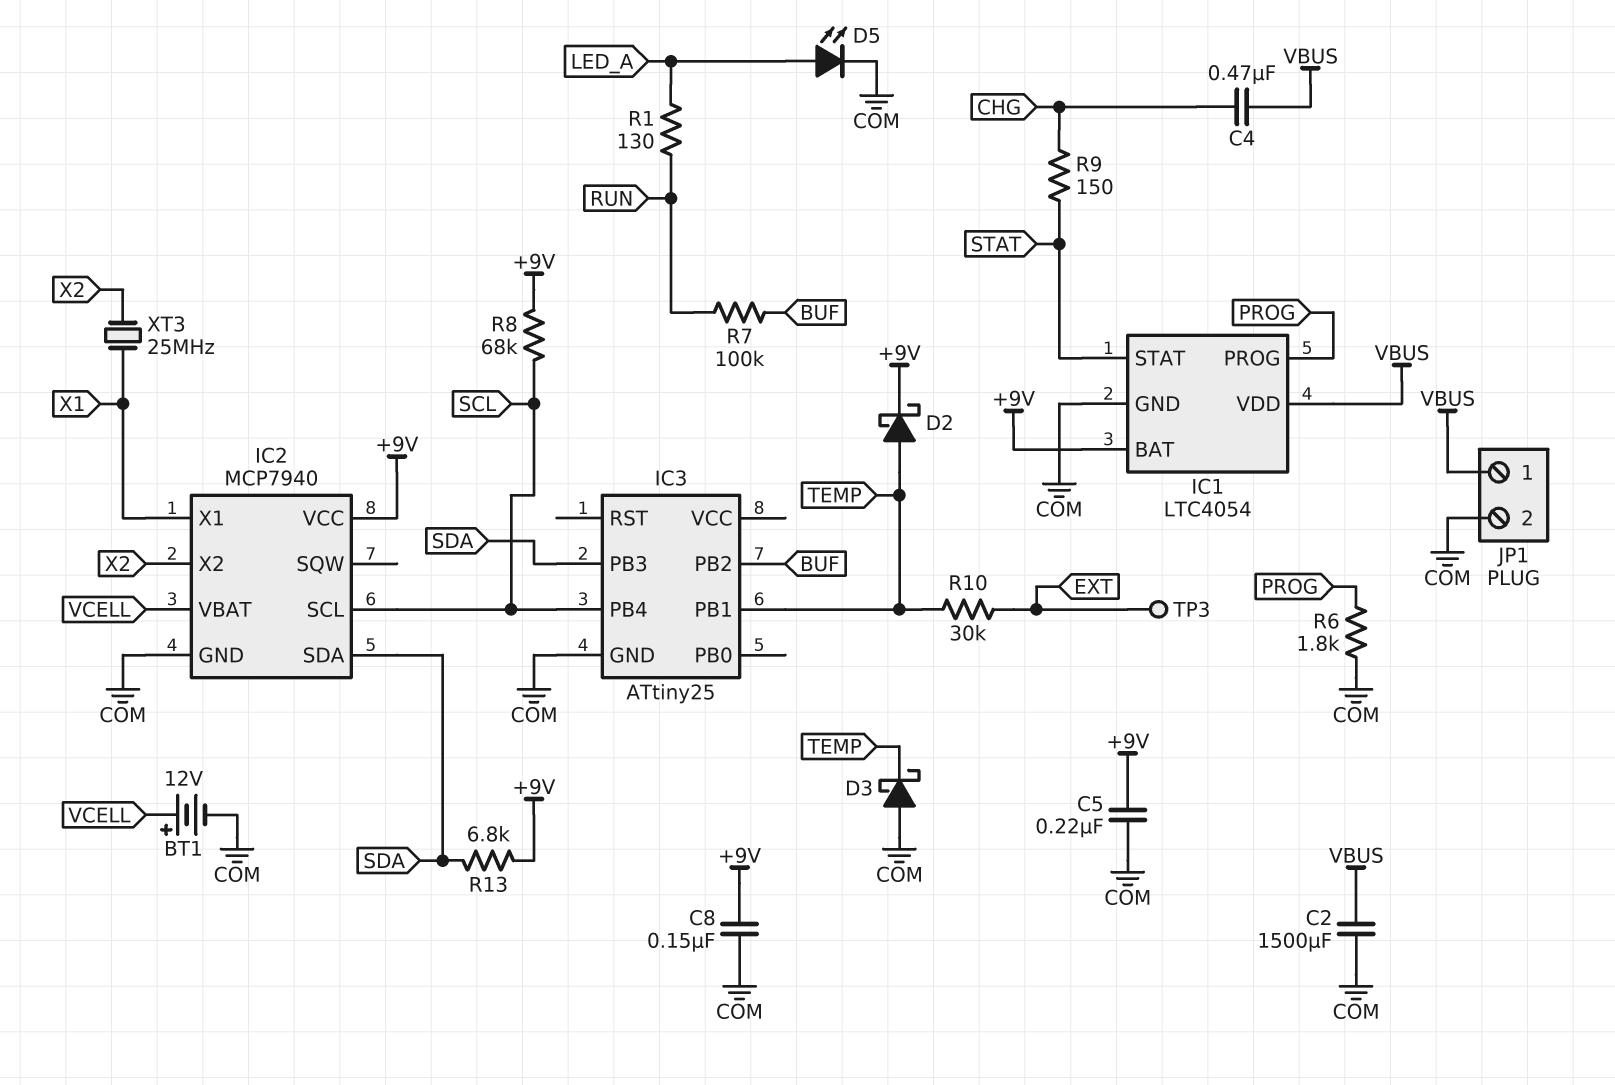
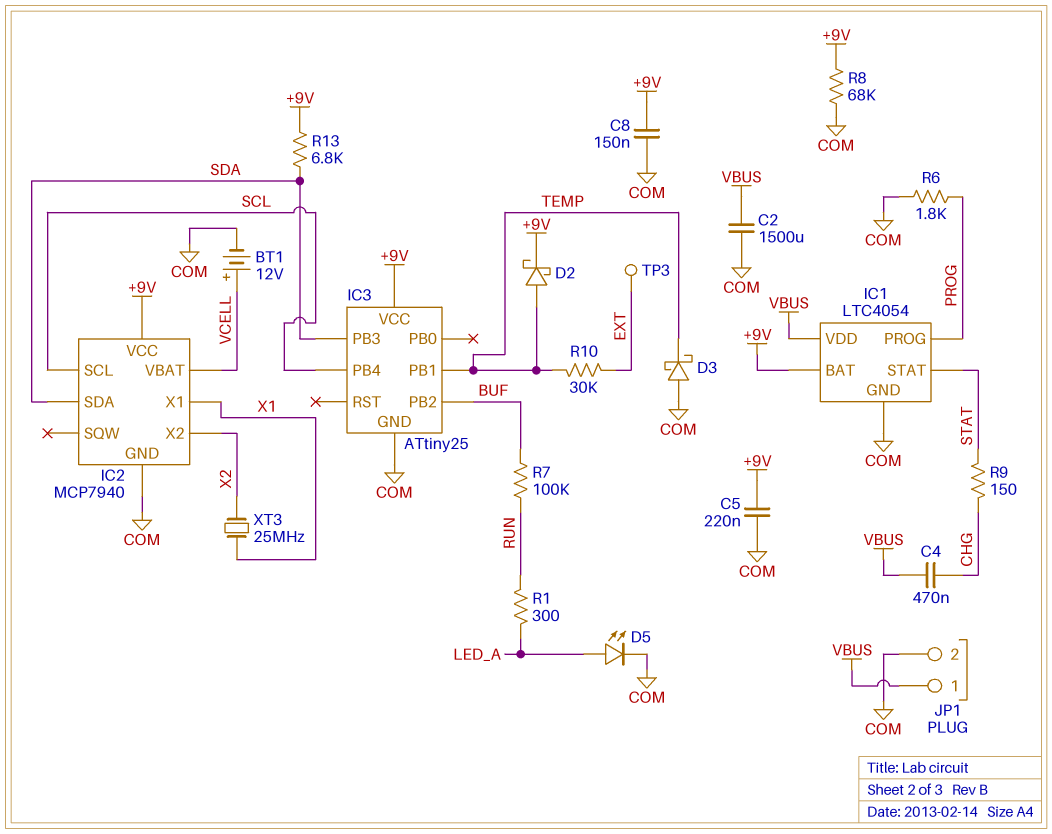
IC3 pin VCC: none -> +9V
R1: 130 (LED_A, RUN) -> 300 (LED_A, RUN)
R8: 68k (+9V, SCL) -> 68k (+9V, COM)

